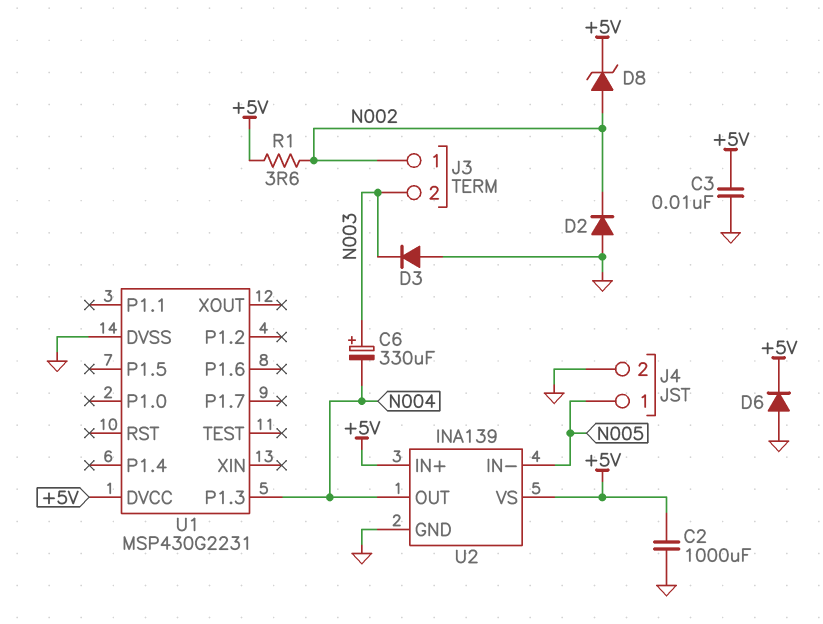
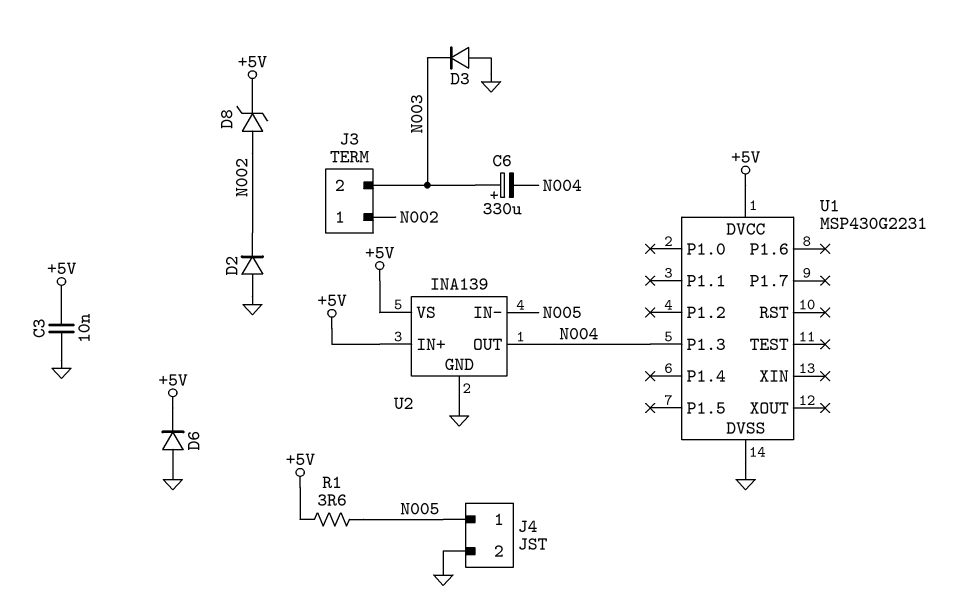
C2: 1000uF (+5V, GND) -> none
R1: 3.6 (+5V, N002) -> 3.6 (+5V, N005)

